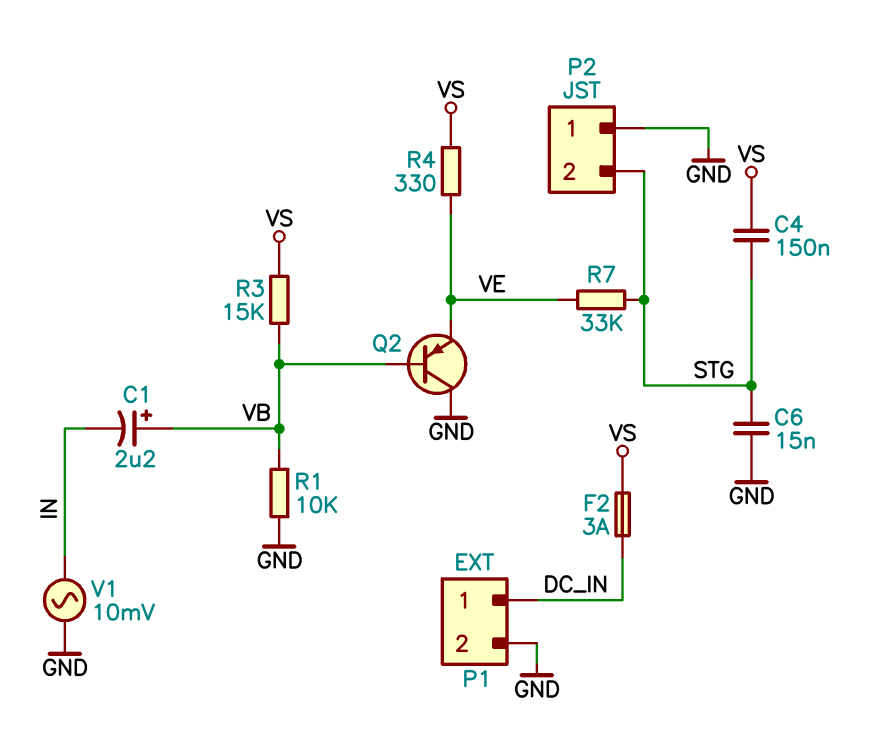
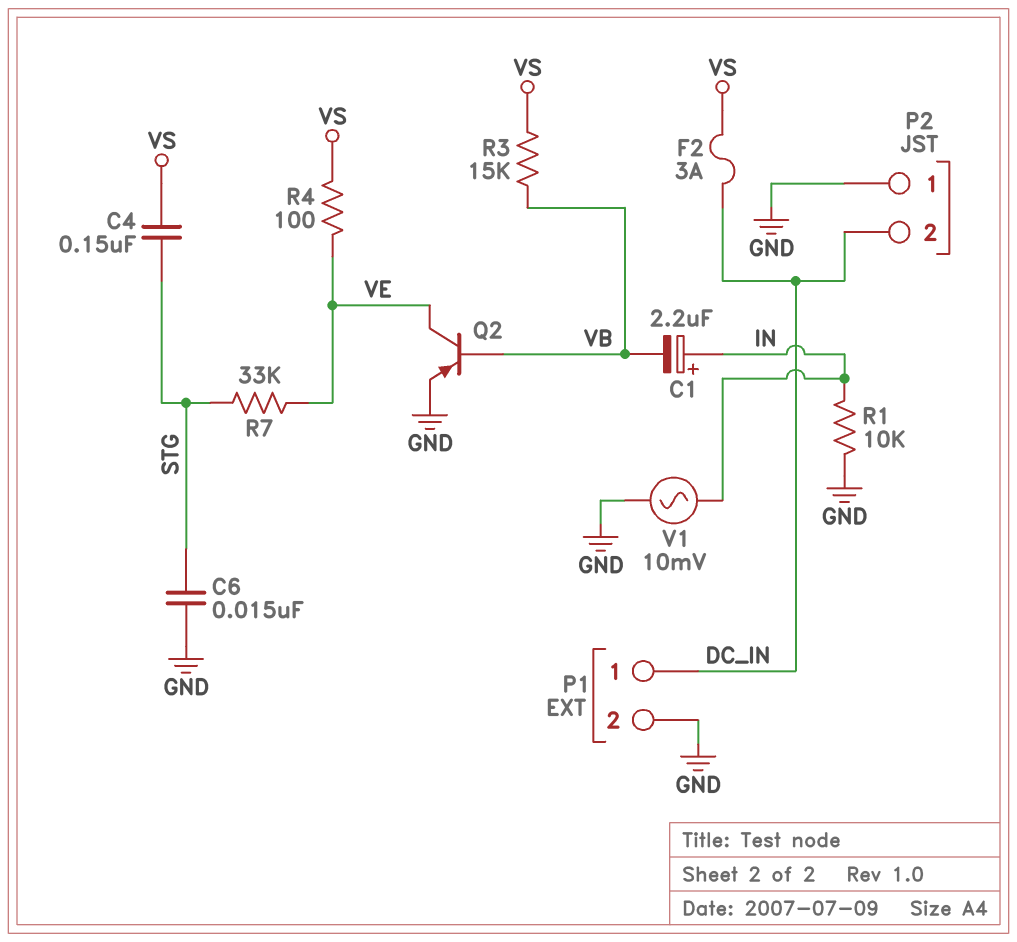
C1: 2.2uF (plus VB, minus IN) -> 2.2uF (plus IN, minus VB)
P2 pin 2: STG -> DC_IN
Q2: PNP (B VB, C GND, E VE) -> PNP (B VB, C VE, E GND)
R1: 10k (GND, VB) -> 10k (GND, IN)
R4: 330 (VE, VS) -> 100 (VE, VS)

